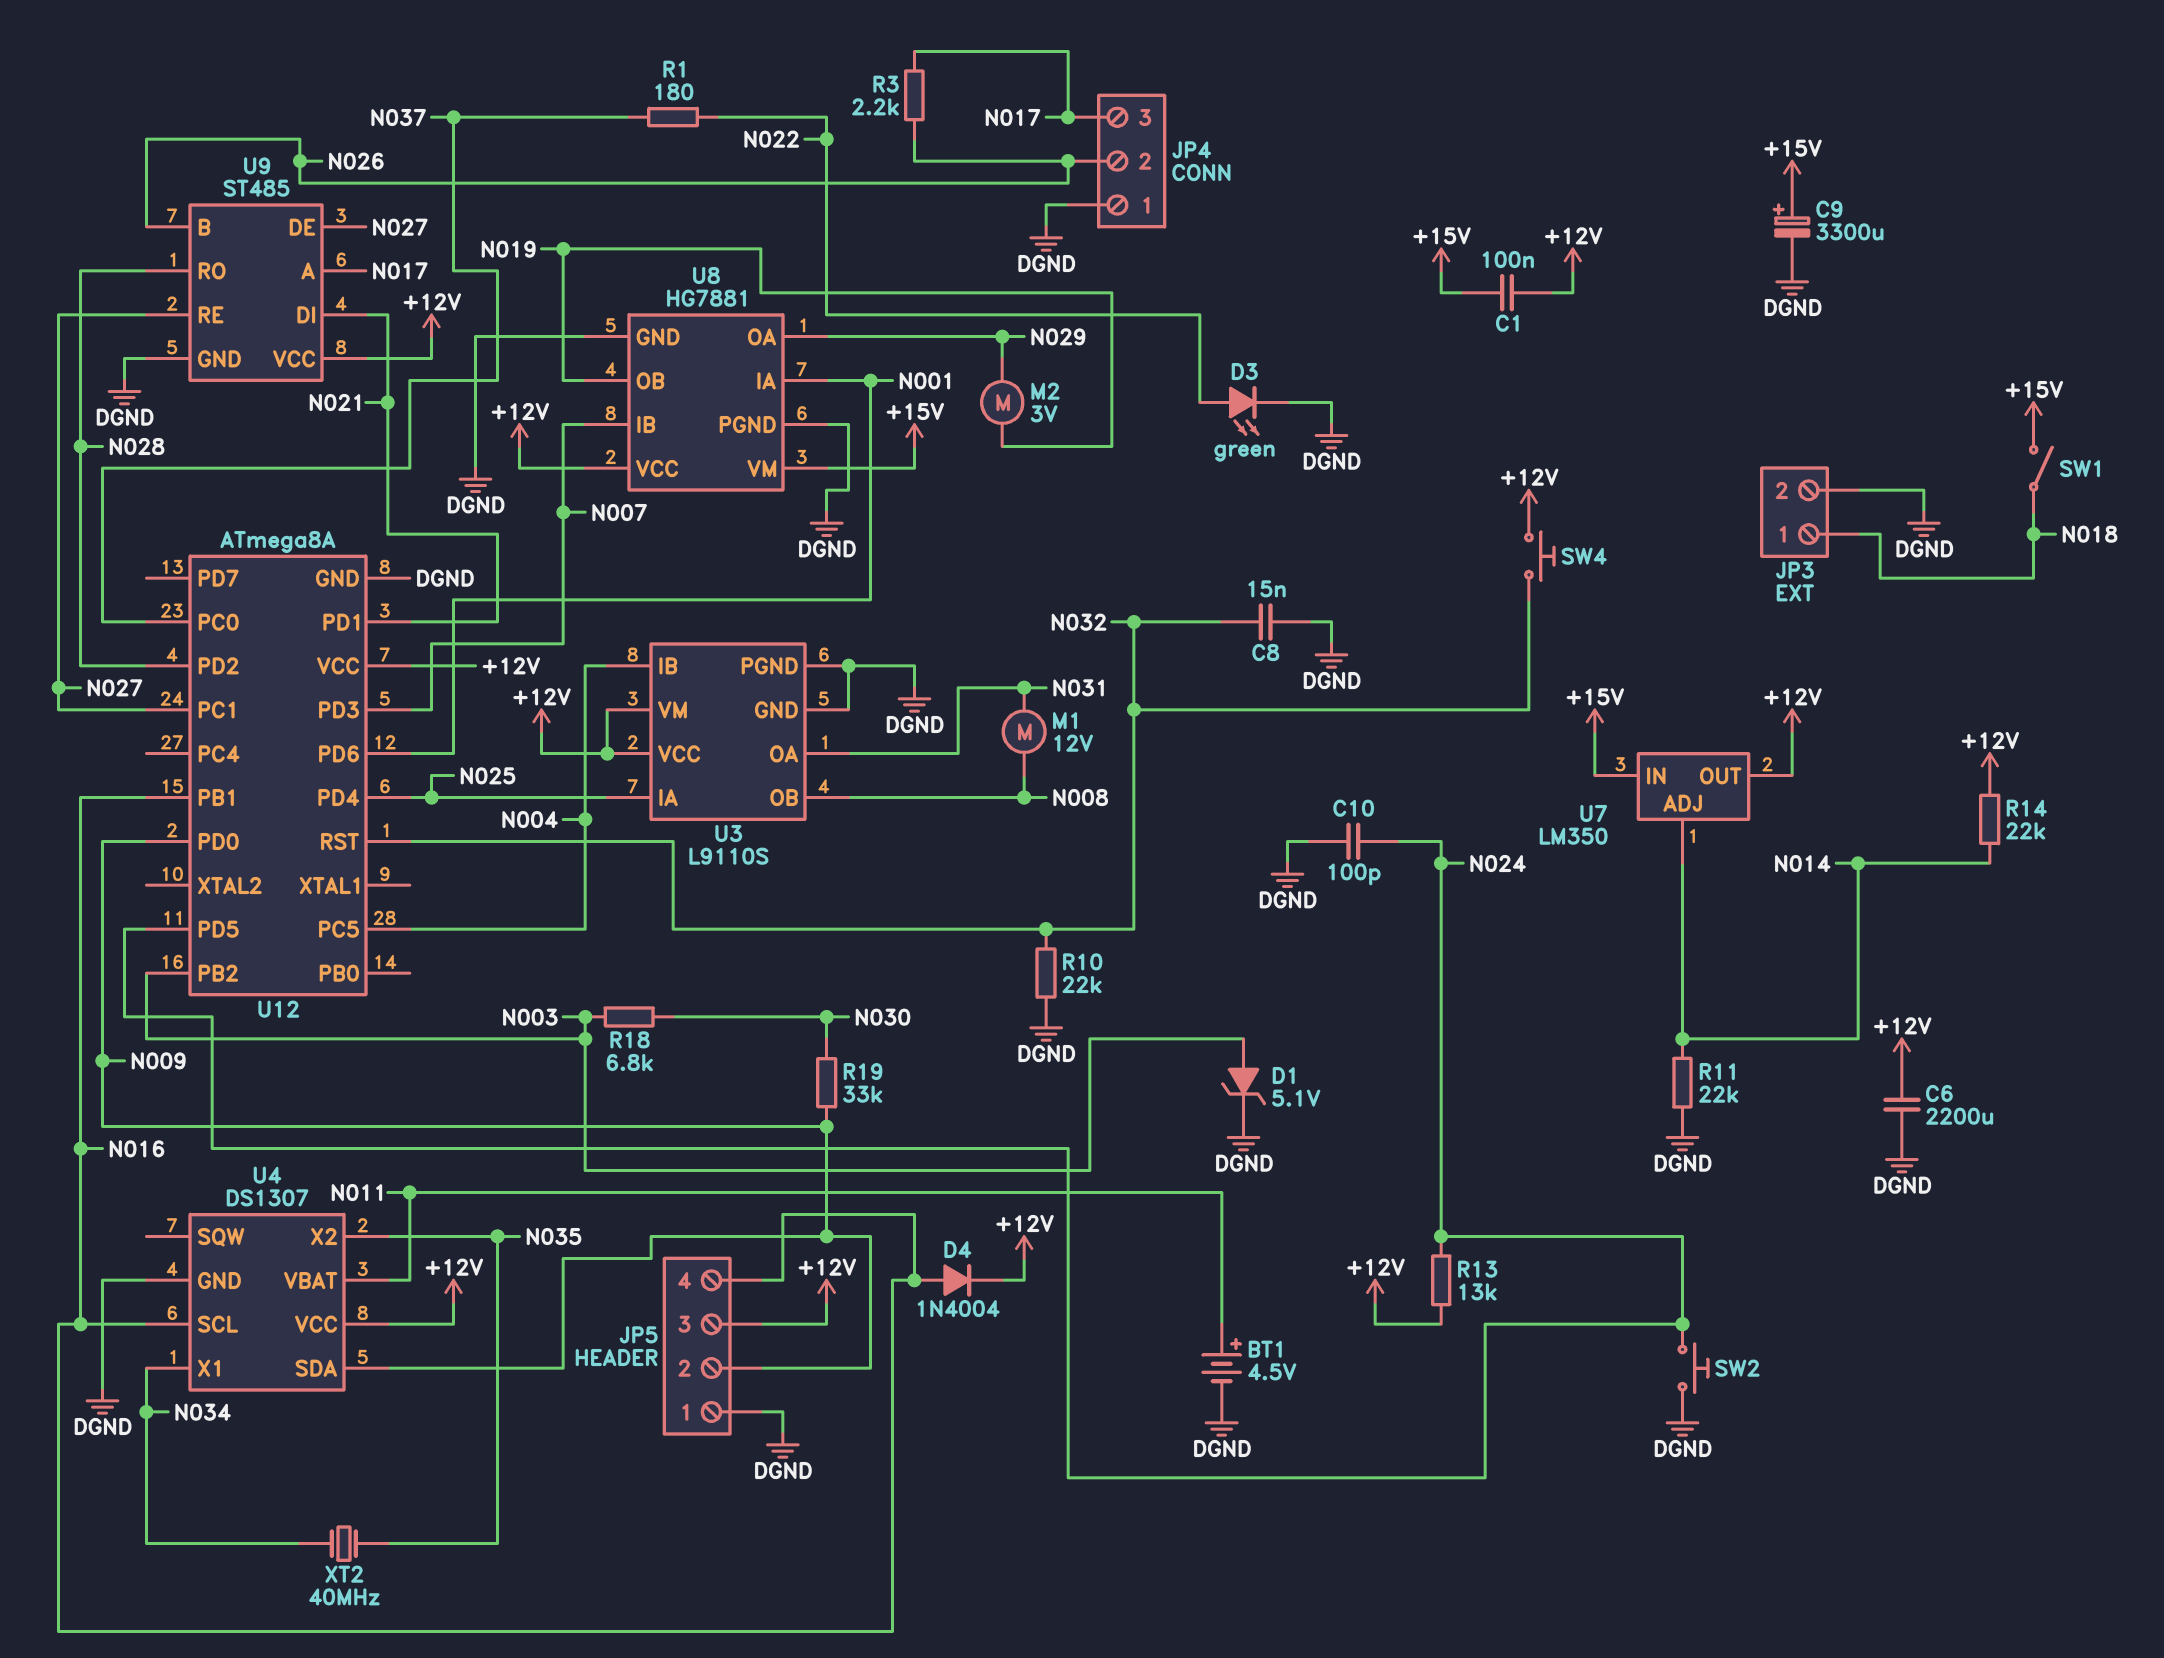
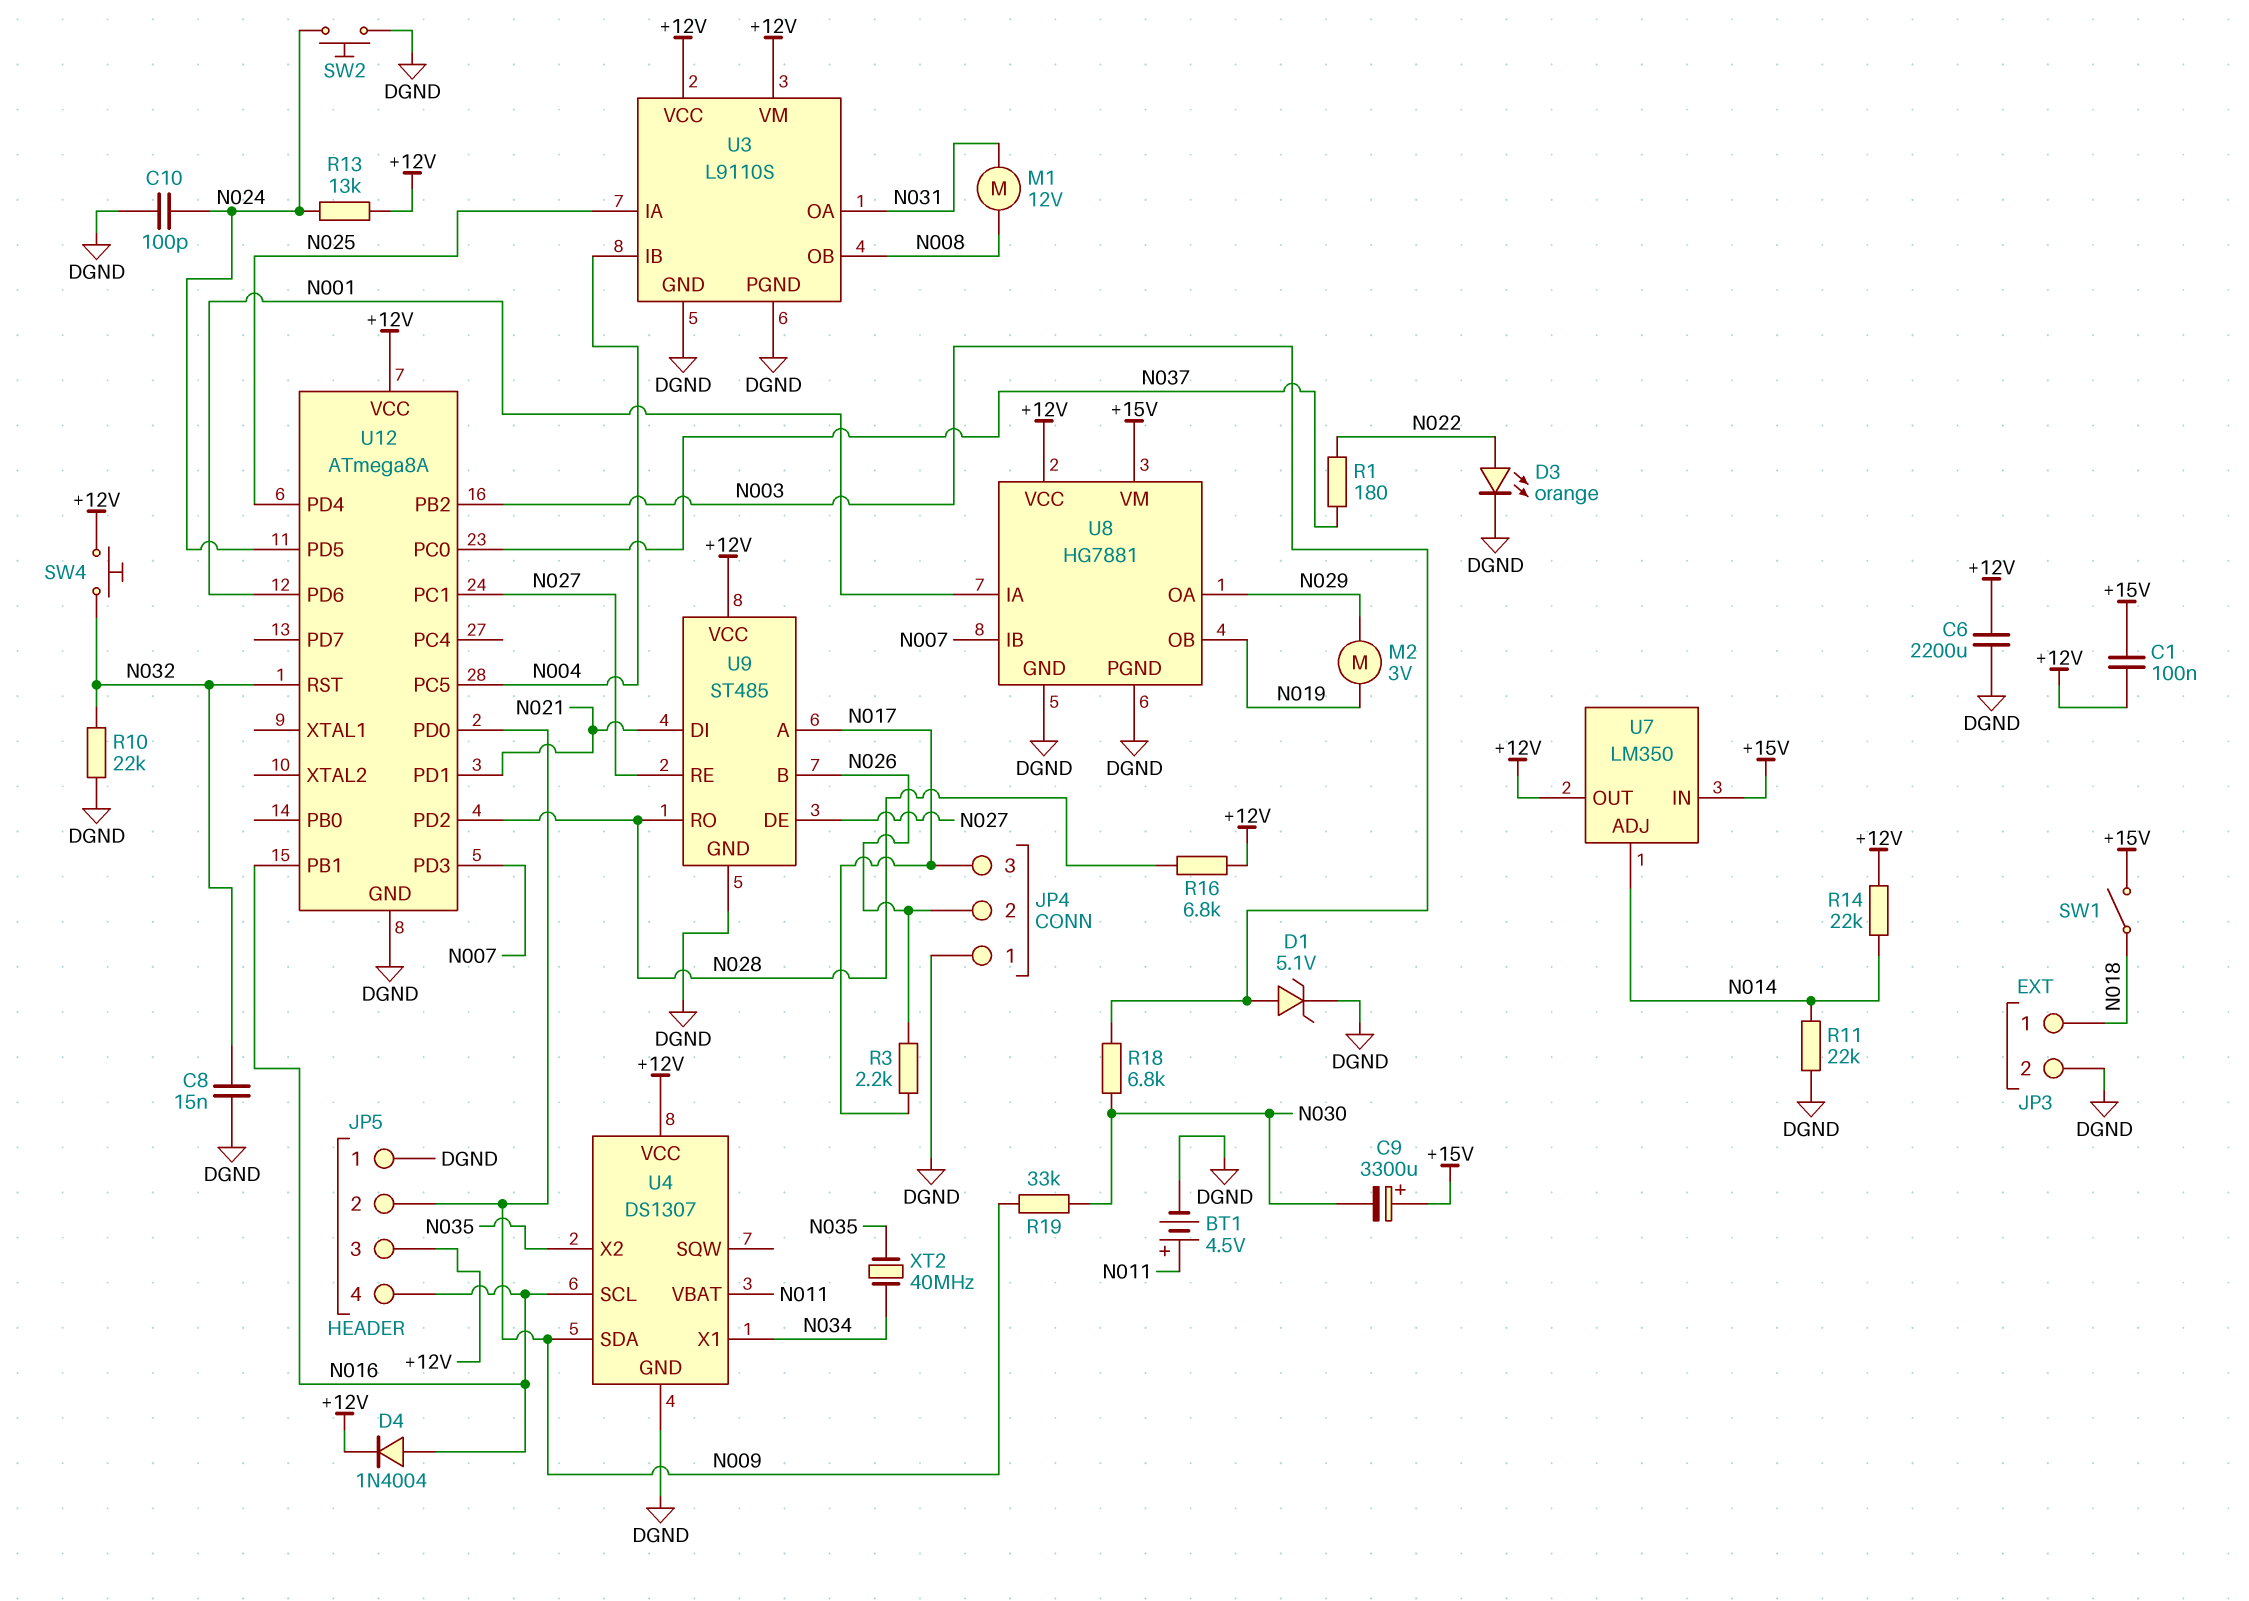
C9: 3300uF (plus +15V, minus DGND) -> 3300uF (plus +15V, minus N030)
D3: LED green (A N022, K DGND) -> LED orange (A N022, K DGND)
R16: none -> 6.8k (+12V, N028)

